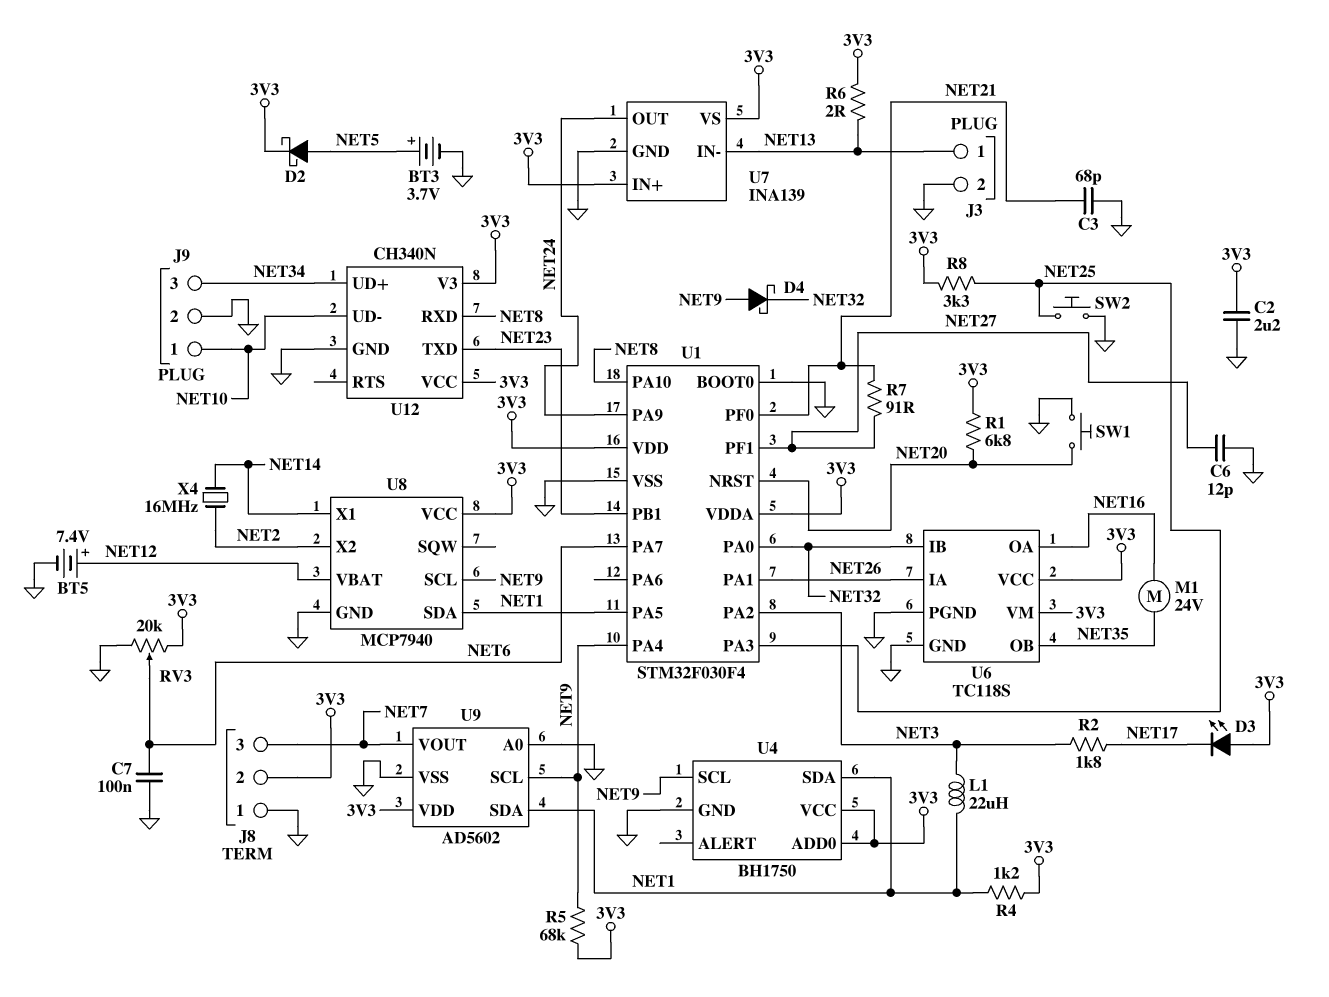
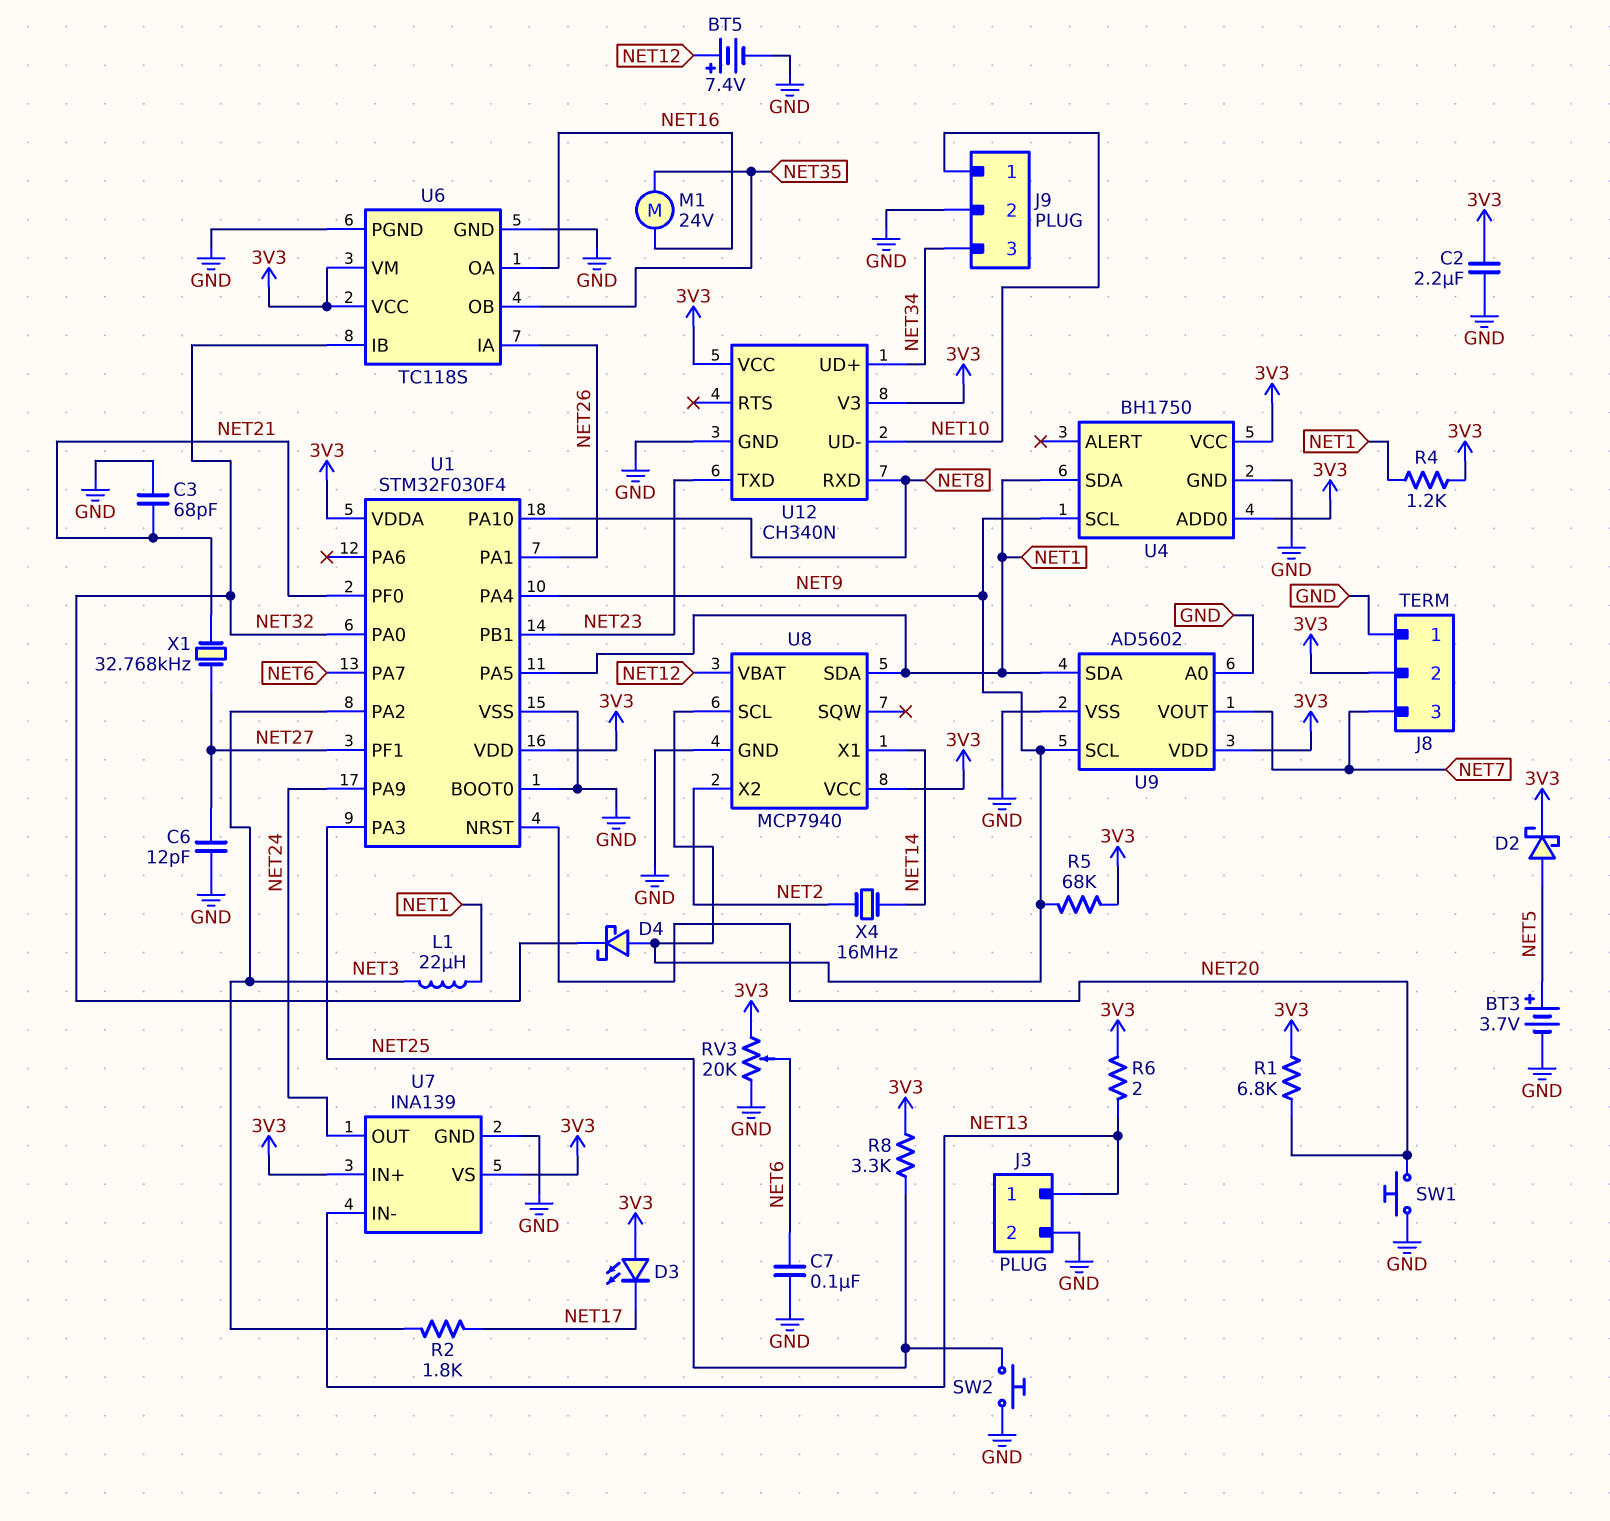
R7: 91 (NET21, NET27) -> none
X1: none -> 32.768kHz (NET21, NET27)

